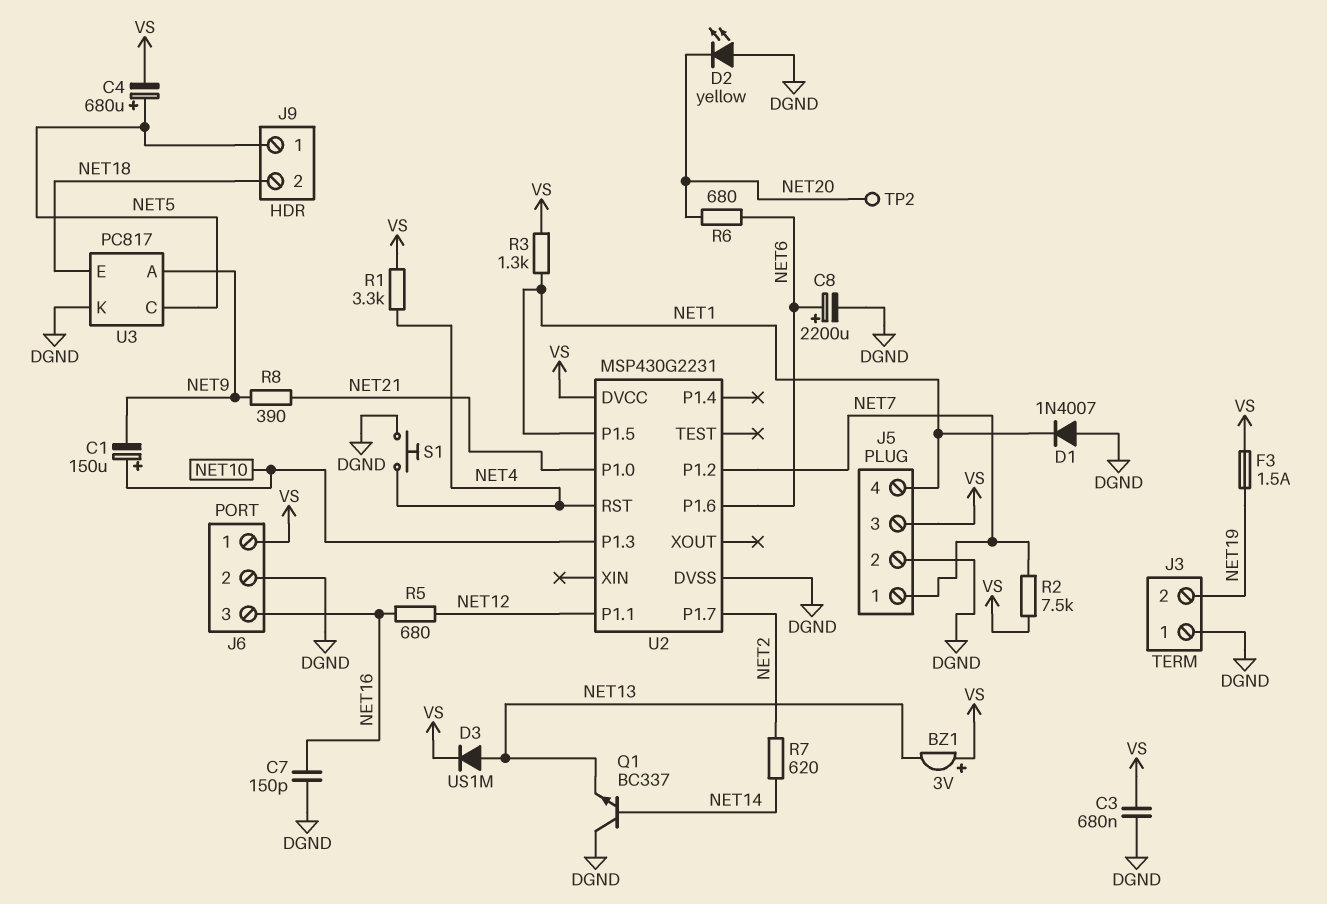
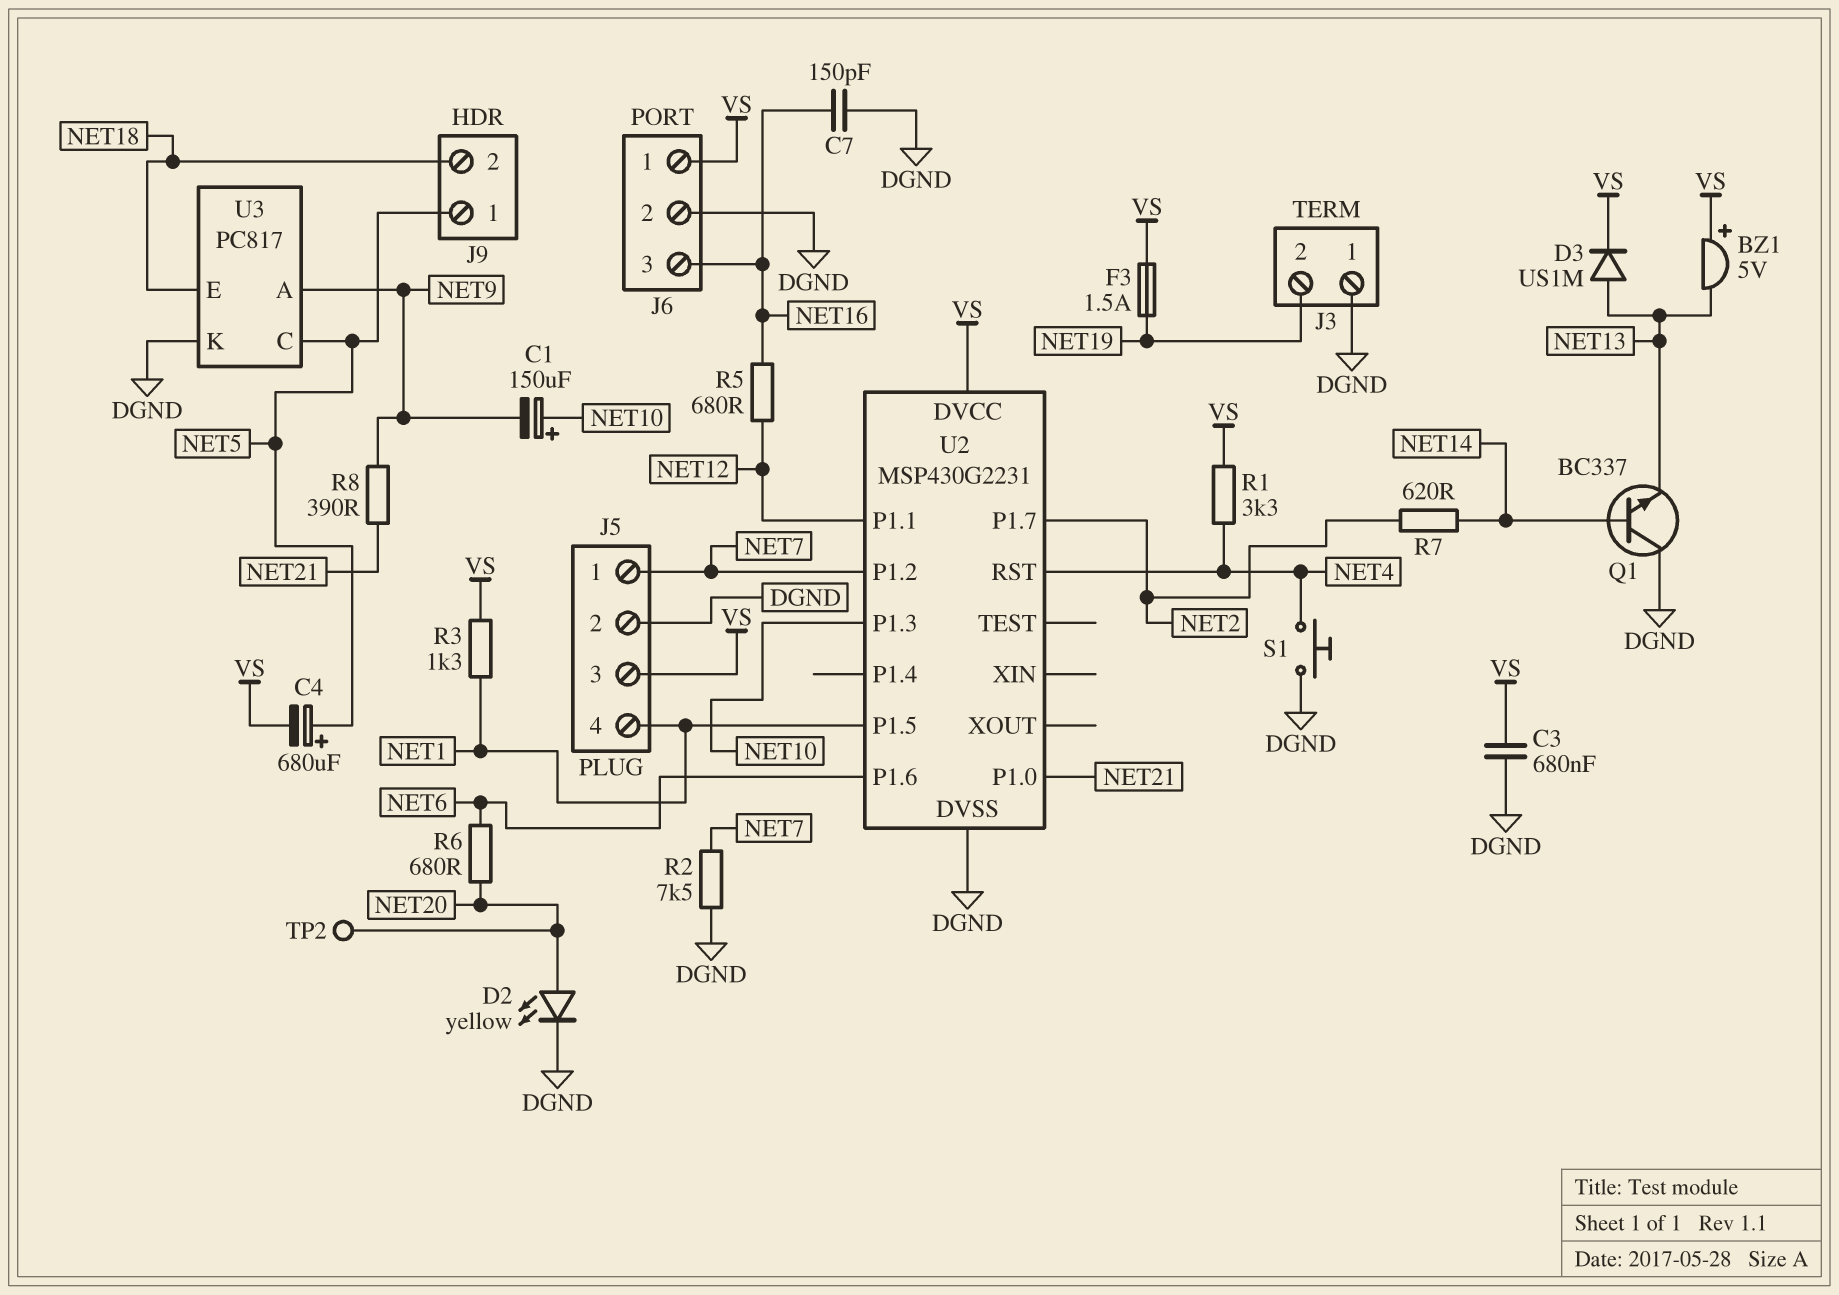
BZ1: buzzer 3V (plus VS, minus NET13) -> buzzer 5V (plus VS, minus NET13)
C8: 2200uF (plus NET6, minus DGND) -> none
D1: diode 1N4007 (A DGND, K NET1) -> none
D2: LED yellow (A DGND, K NET20) -> LED yellow (A NET20, K DGND)
R2: 7.5k (NET7, VS) -> 7.5k (DGND, NET7)

